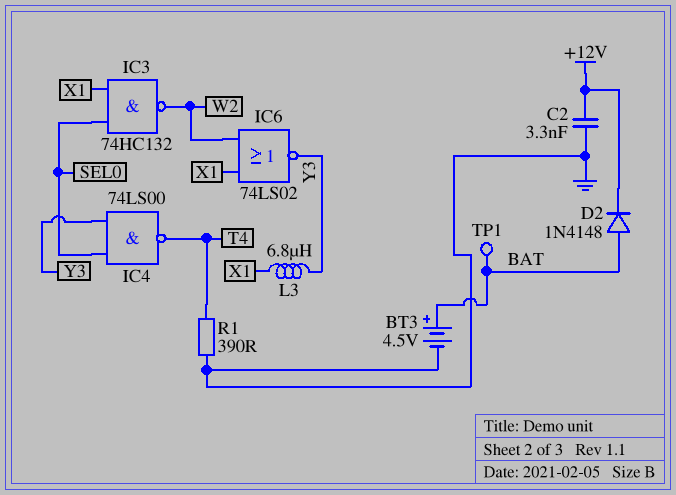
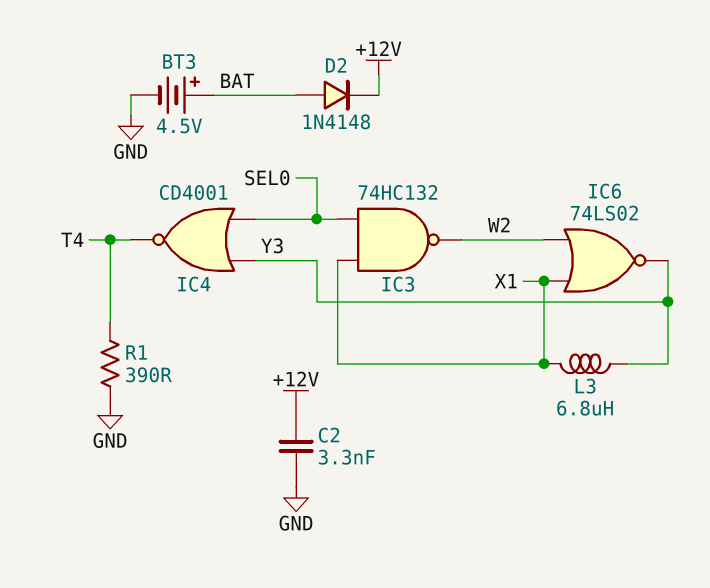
IC4: NAND 74LS00 (in SEL0, in Y3, out T4) -> NOR CD4001 (in SEL0, in Y3, out T4)
TP1: test point (BAT) -> none

